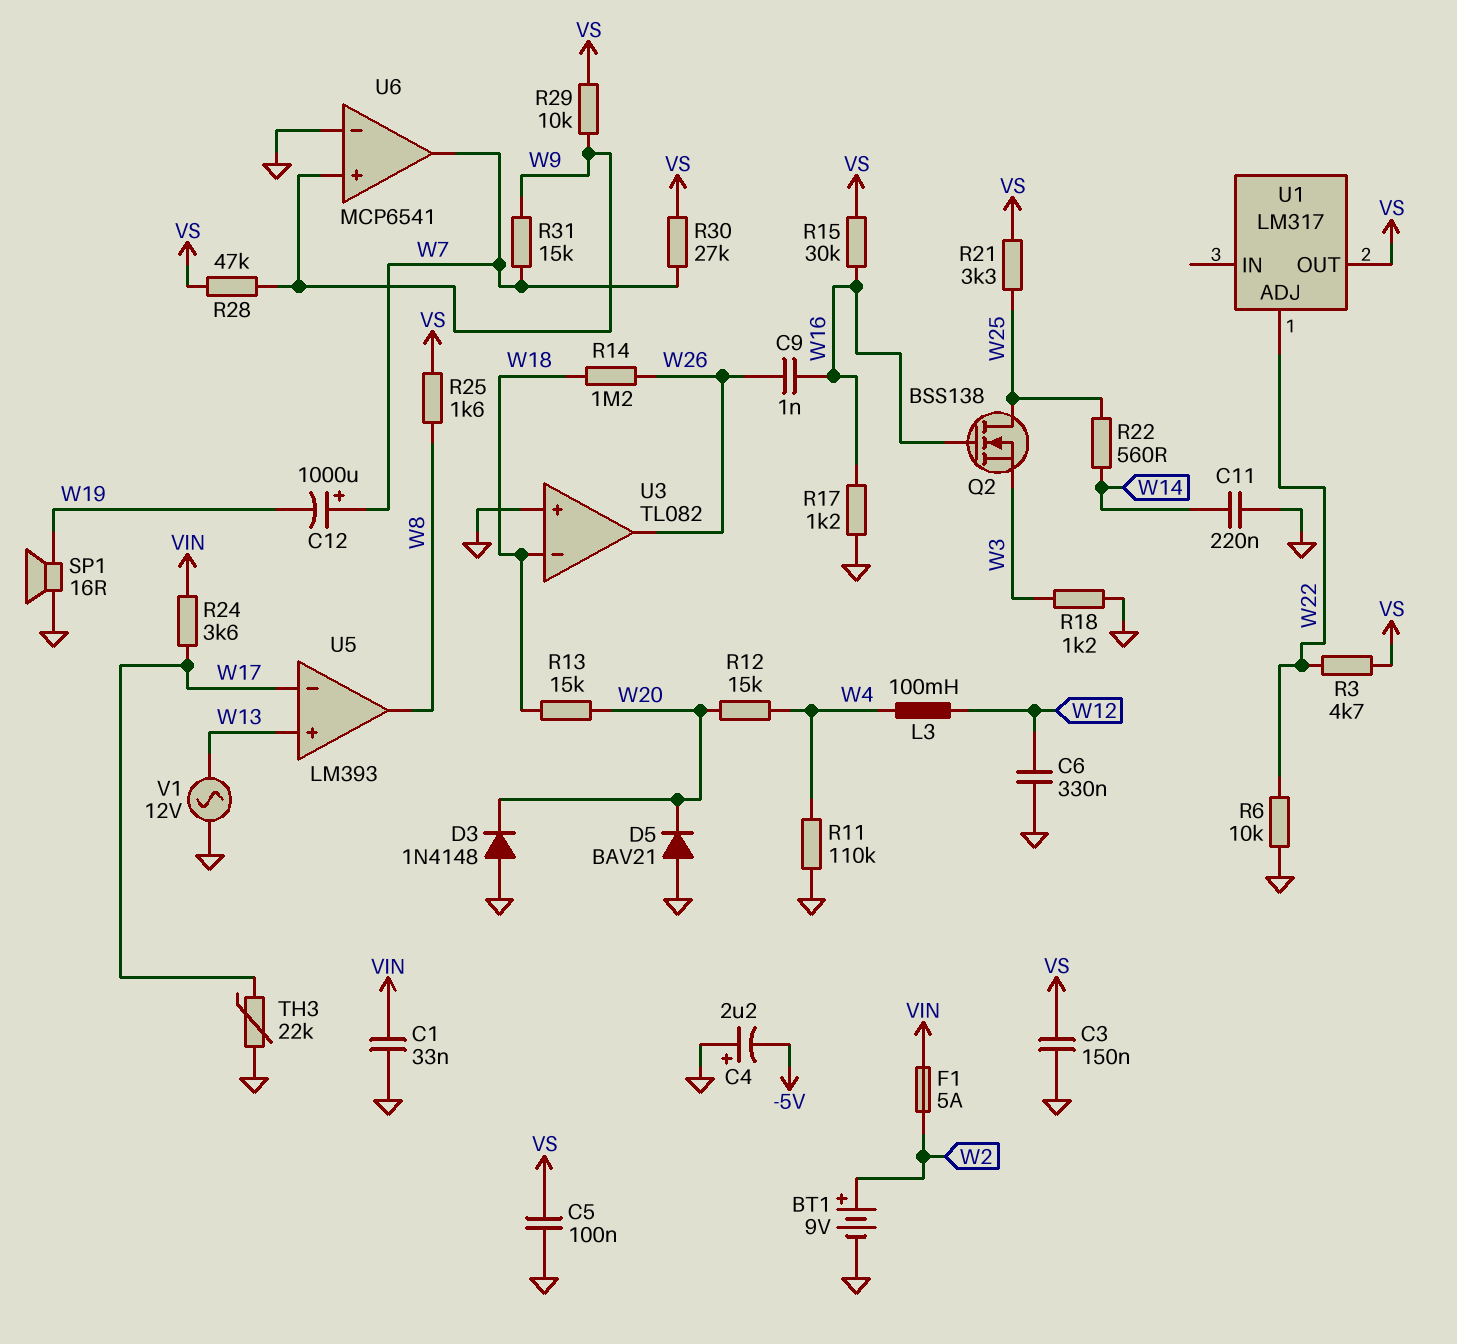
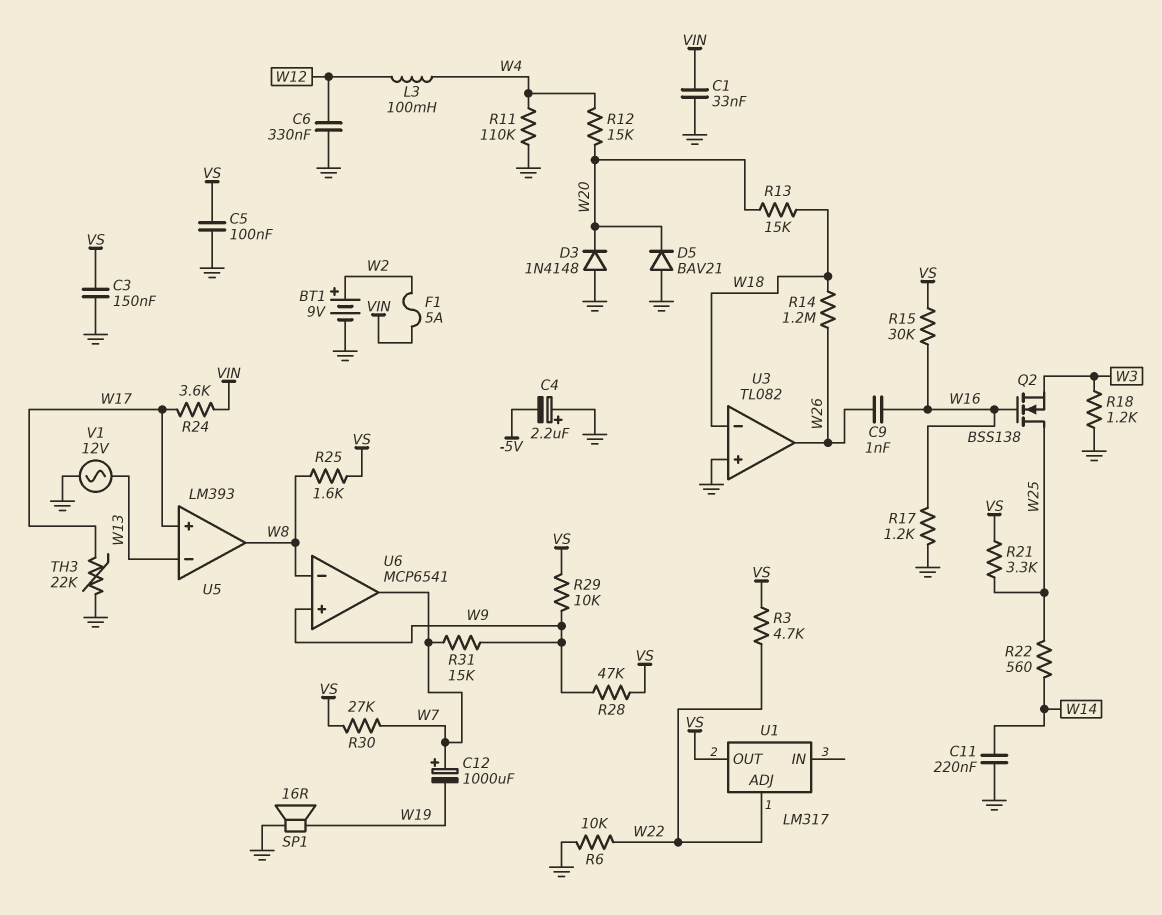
U5 pin in+: W13 -> W17
U5 pin in-: W17 -> W13
U6 pin in-: GND -> W8

